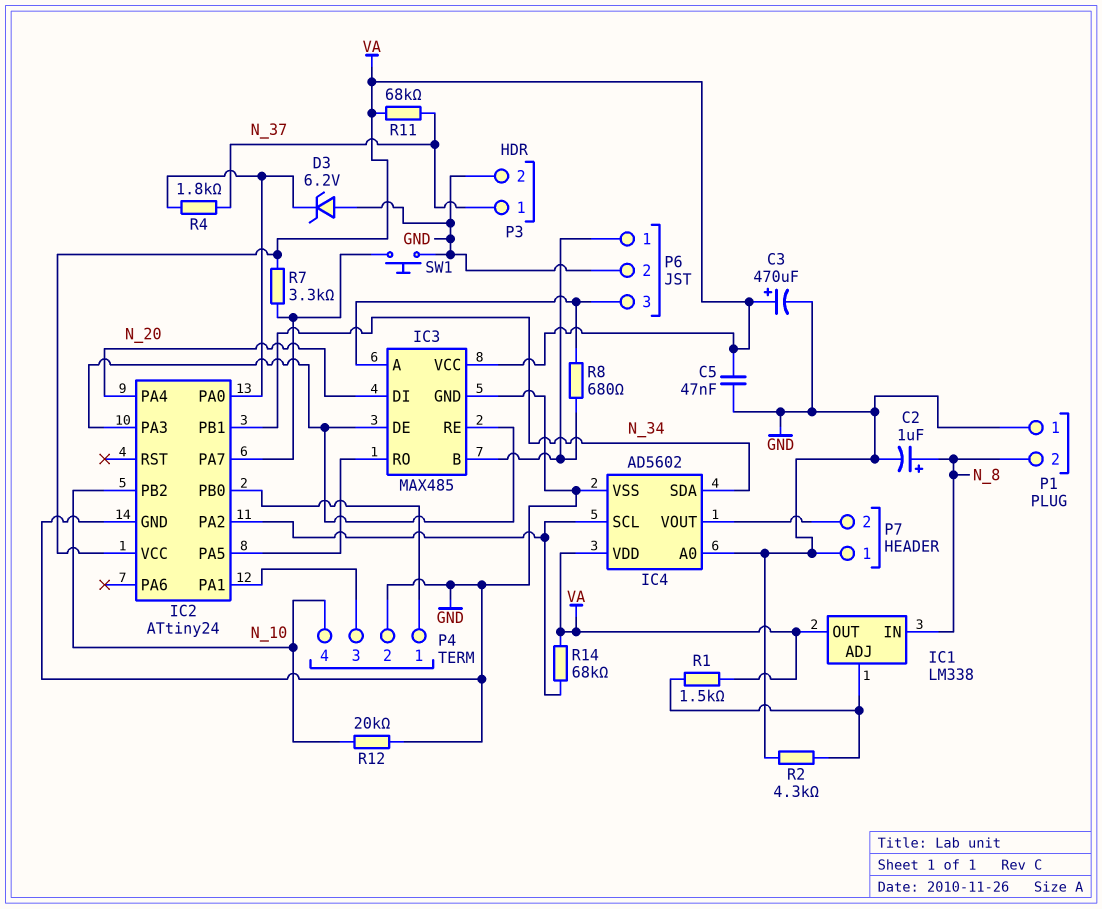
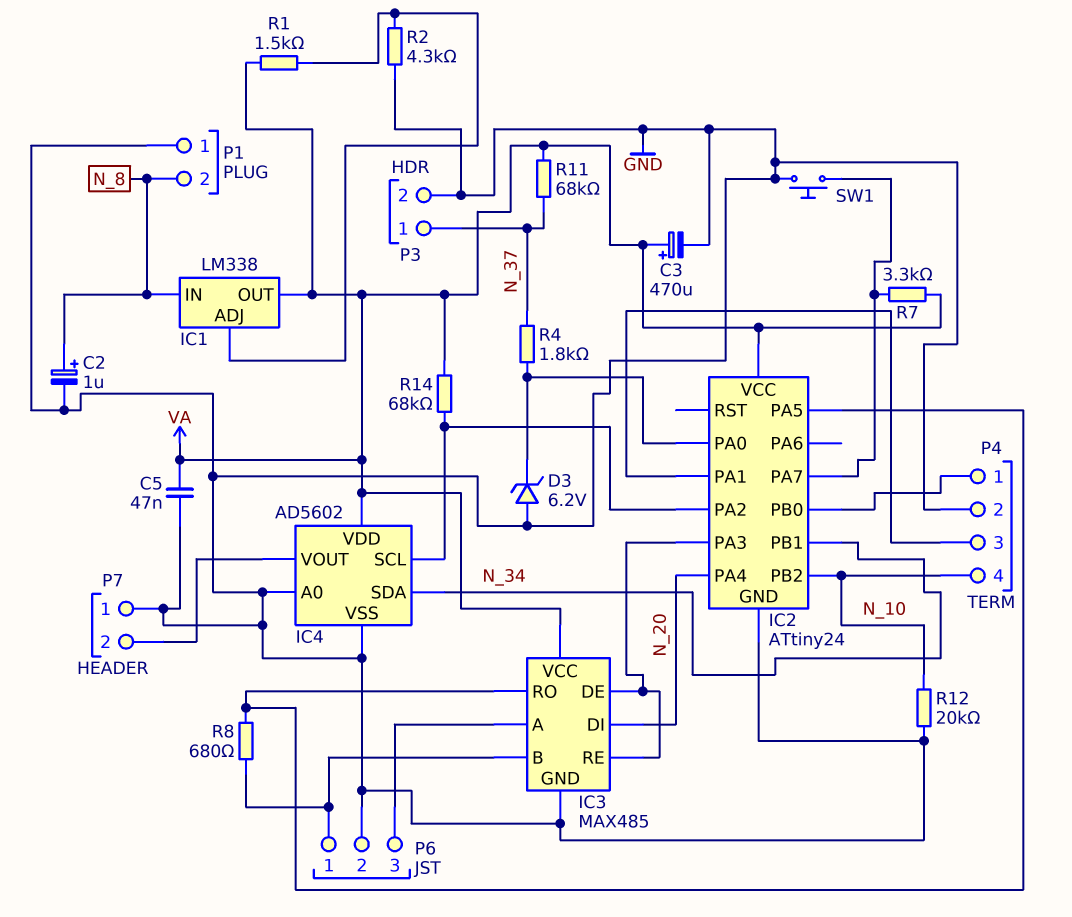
R8: 680 (IC3/A, IC3/B) -> 680 (IC2/PA5, IC3/B)

